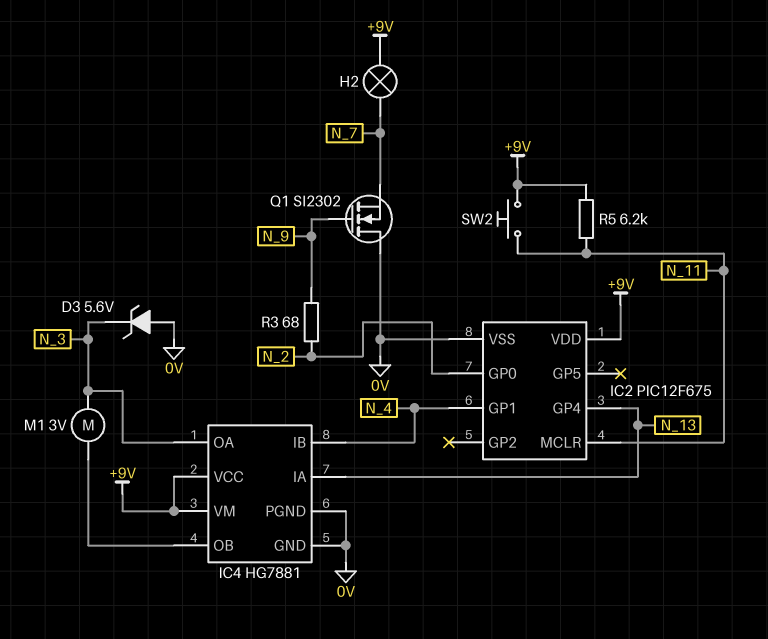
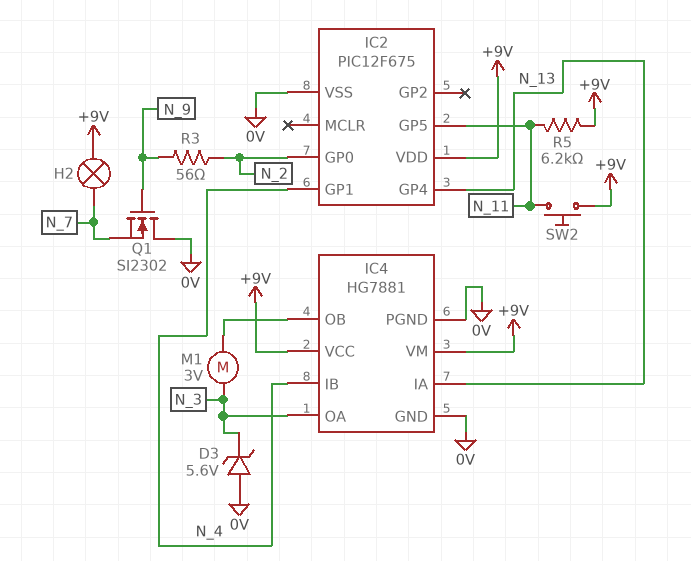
IC2 pin GP5: none -> N_11
IC2 pin MCLR: N_11 -> none
R3: 68 (N_2, N_9) -> 56 (N_2, N_9)

